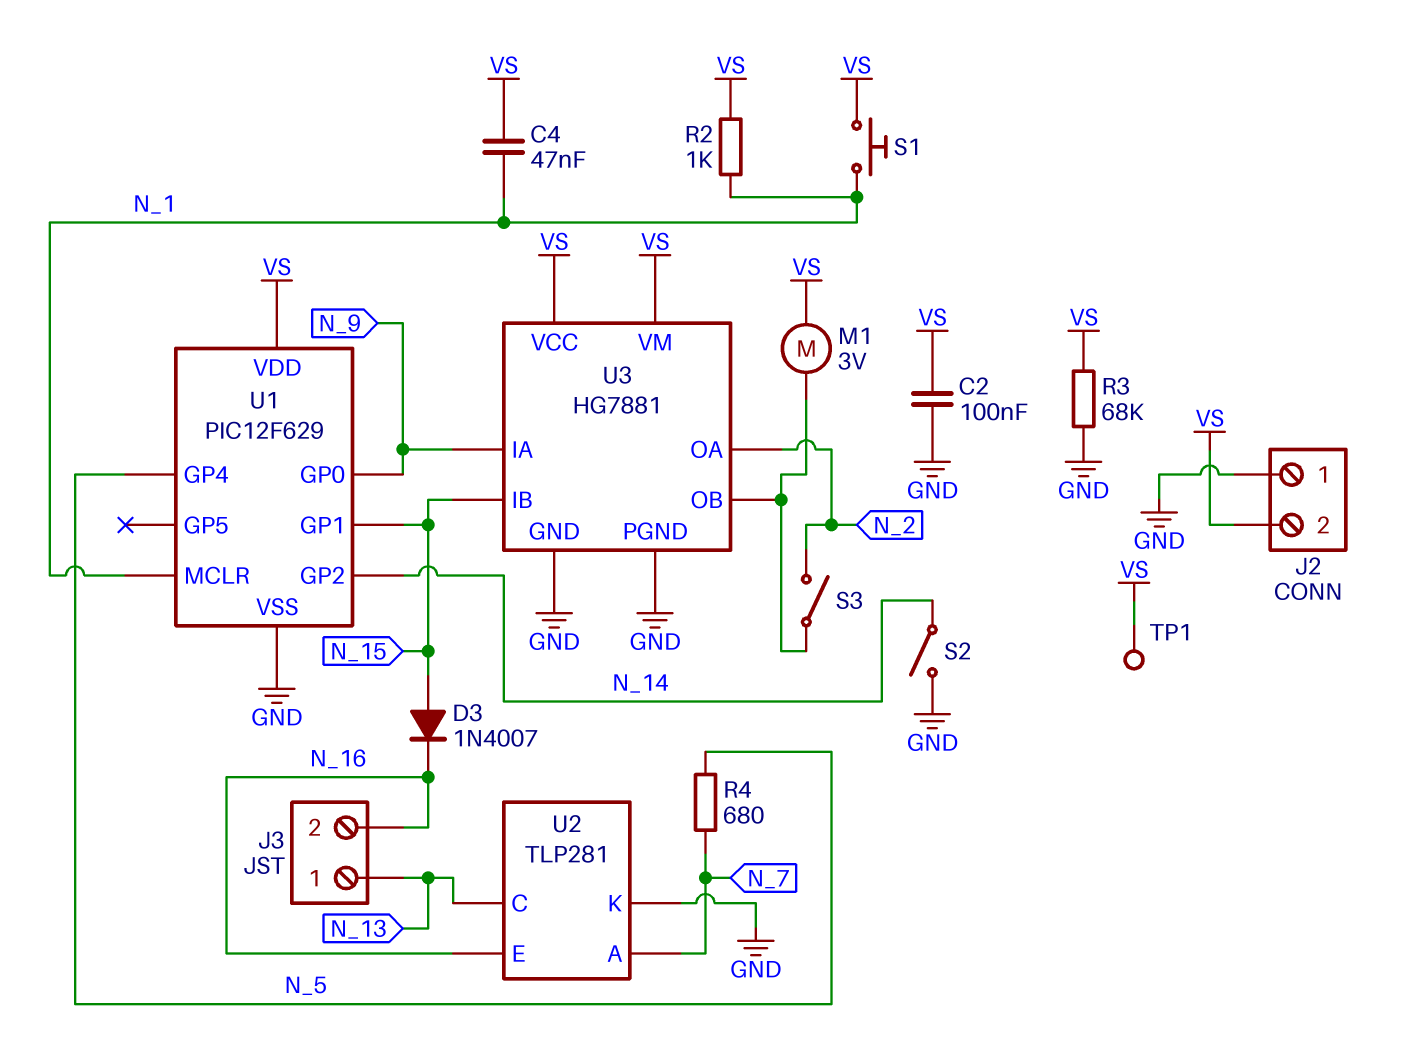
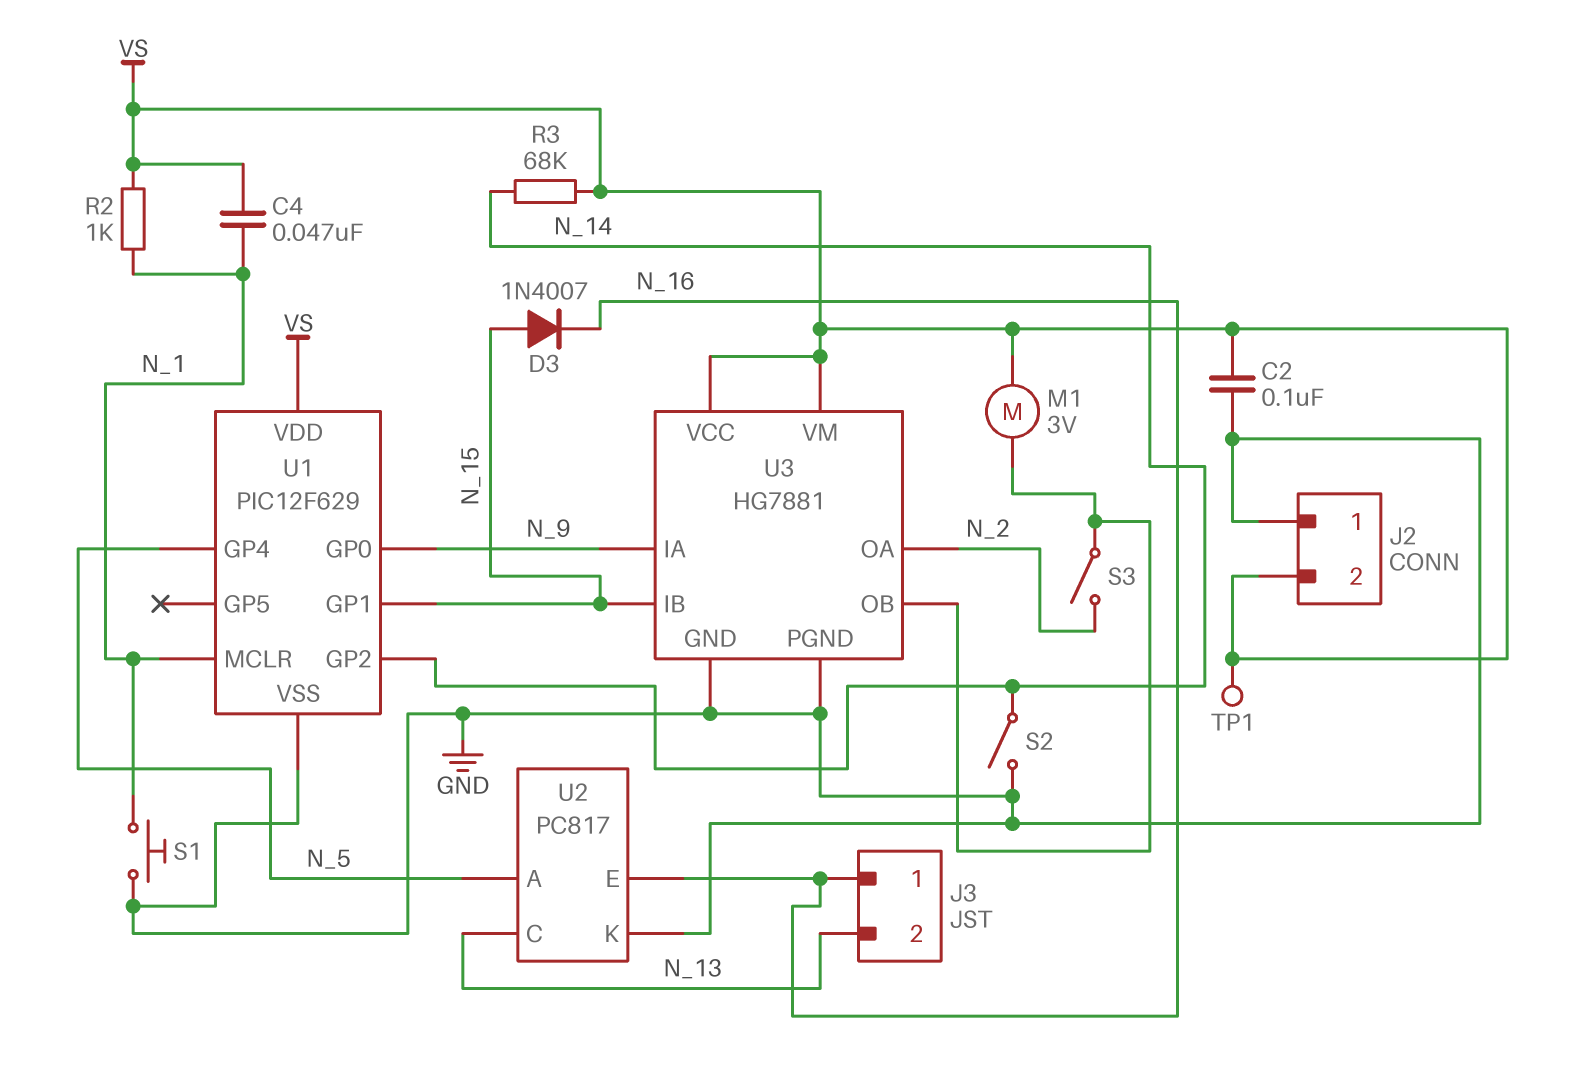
J3 pin 1: N_13 -> N_16
J3 pin 2: N_16 -> N_13
R3: 68k (GND, VS) -> 68k (N_14, VS)
R4: 680 (N_5, N_7) -> none
S1: button (N_1, VS) -> button (GND, N_1)
U2: TLP281 -> PC817
U2 pin A: N_7 -> N_5

